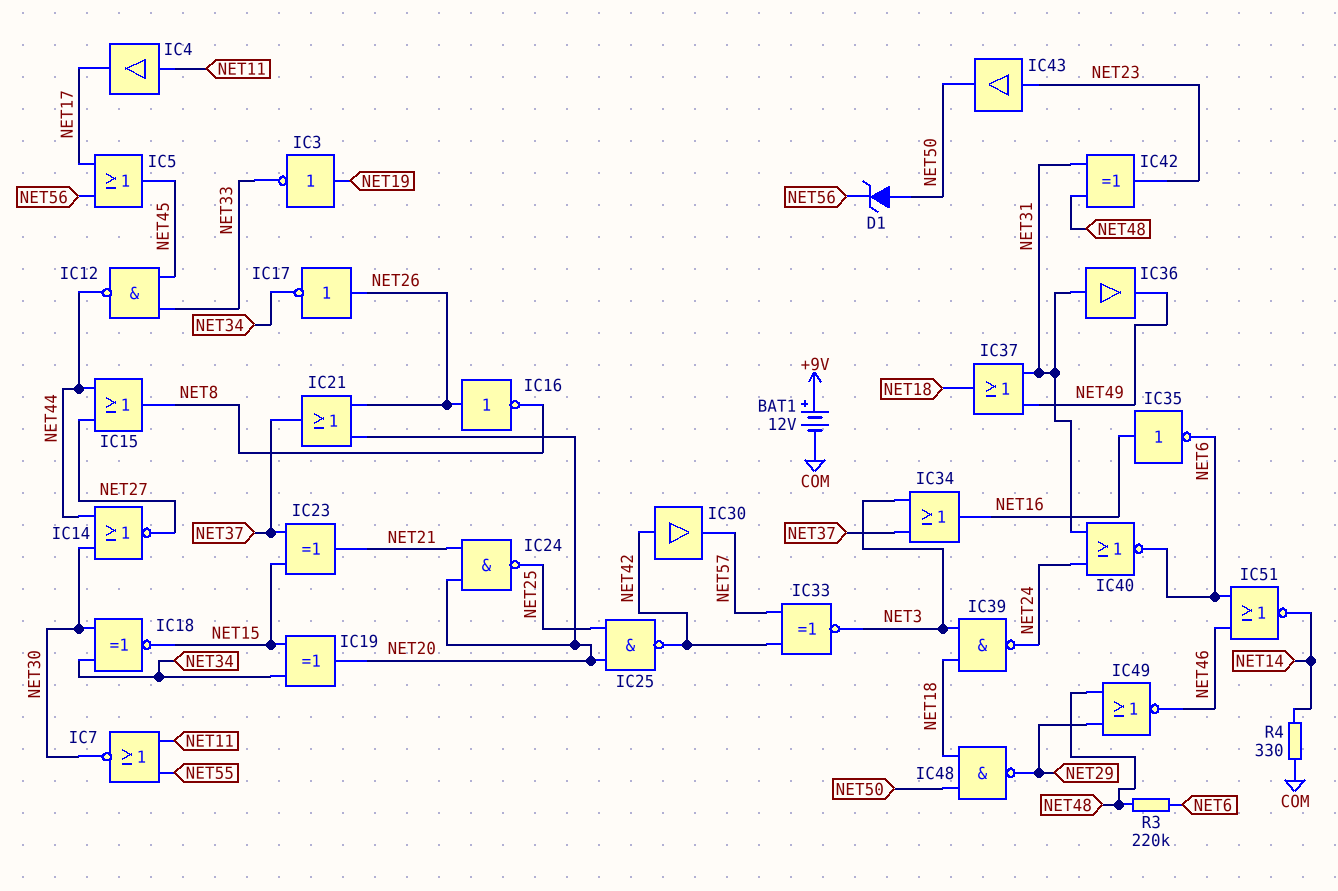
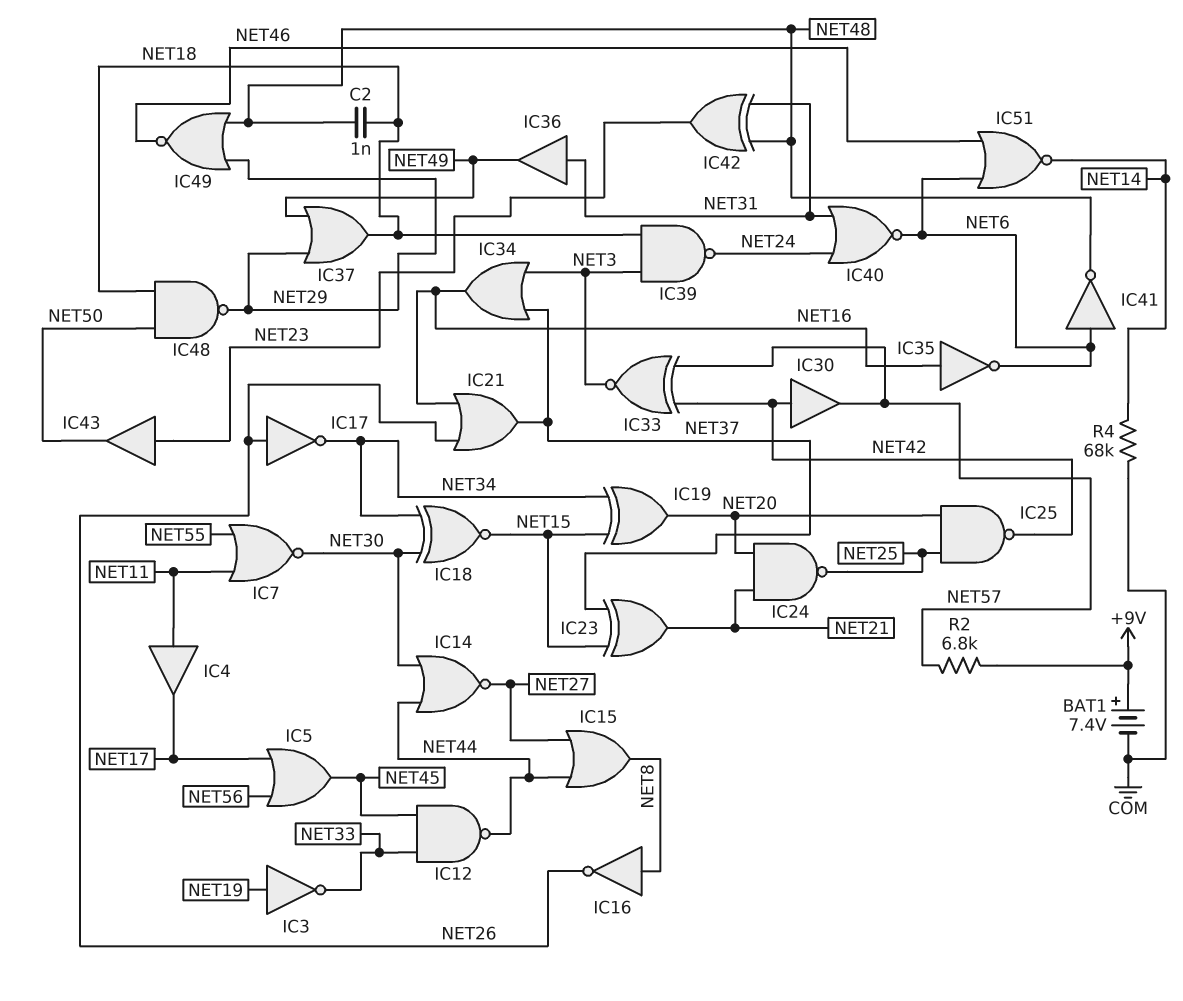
BAT1: 12V (plus +9V, minus COM) -> 7.4V (plus +9V, minus COM)
C2: none -> 1nF (NET18, NET48)
D1: zener (A NET50, K NET56) -> none
IC16: NOT (in NET26, out NET8) -> NOT (in NET8, out NET26)
IC21: OR (in NET20, in NET26, out NET37) -> OR (in NET16, in NET26, out NET37)
IC37: OR (in NET31, in NET49, out NET18) -> OR (in NET29, in NET49, out NET18)
IC41: none -> NOT (in NET6, out NET48)
R2: none -> 6.8k (+9V, NET57)
R3: 220k (NET6, NET48) -> none
R4: 330 (COM, NET14) -> 68k (COM, NET14)

